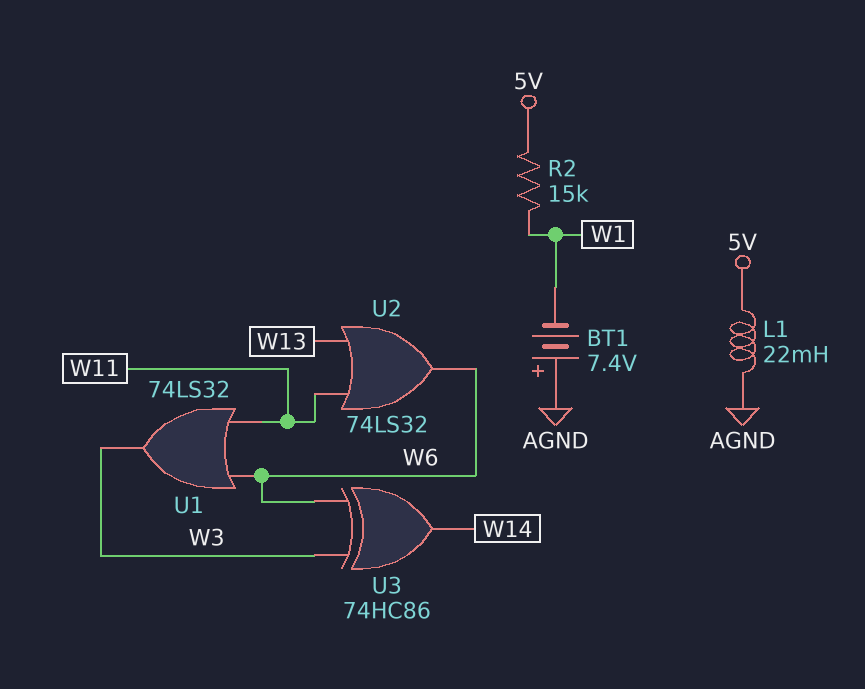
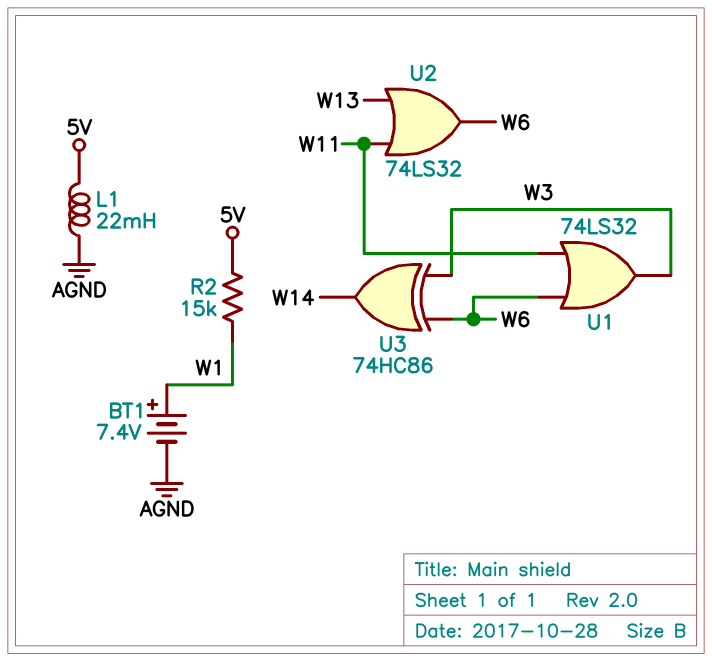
BT1: 7.4V (plus AGND, minus W1) -> 7.4V (plus W1, minus AGND)

